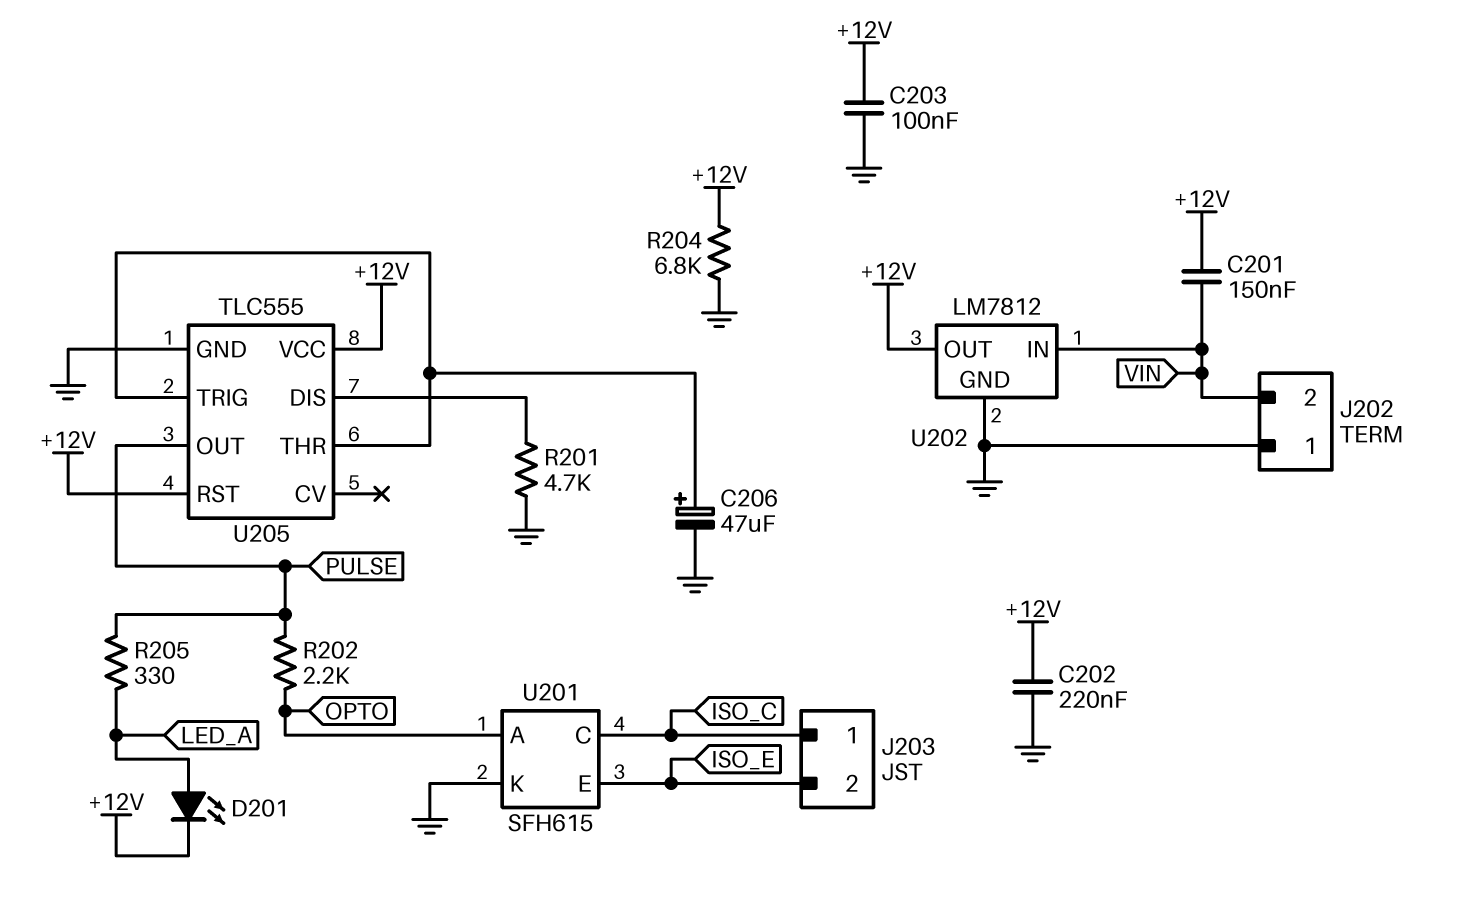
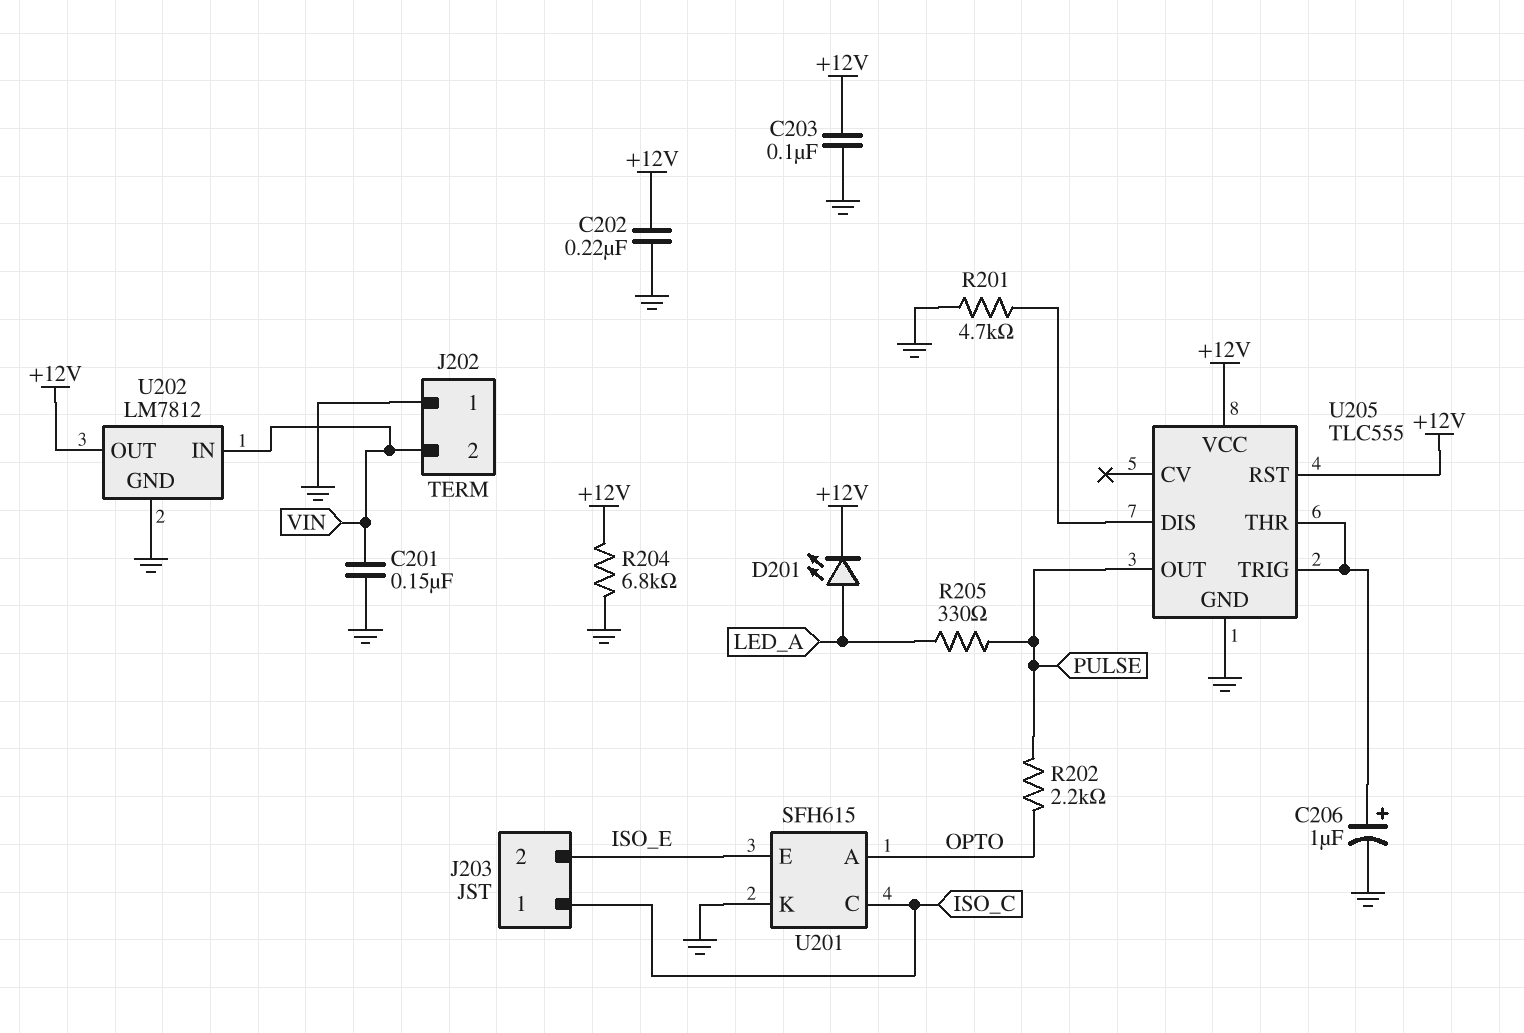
C201: 150nF (+12V, VIN) -> 150nF (GND, VIN)
C206: 47uF (plus U205/THR, minus GND) -> 1uF (plus U205/THR, minus GND)

